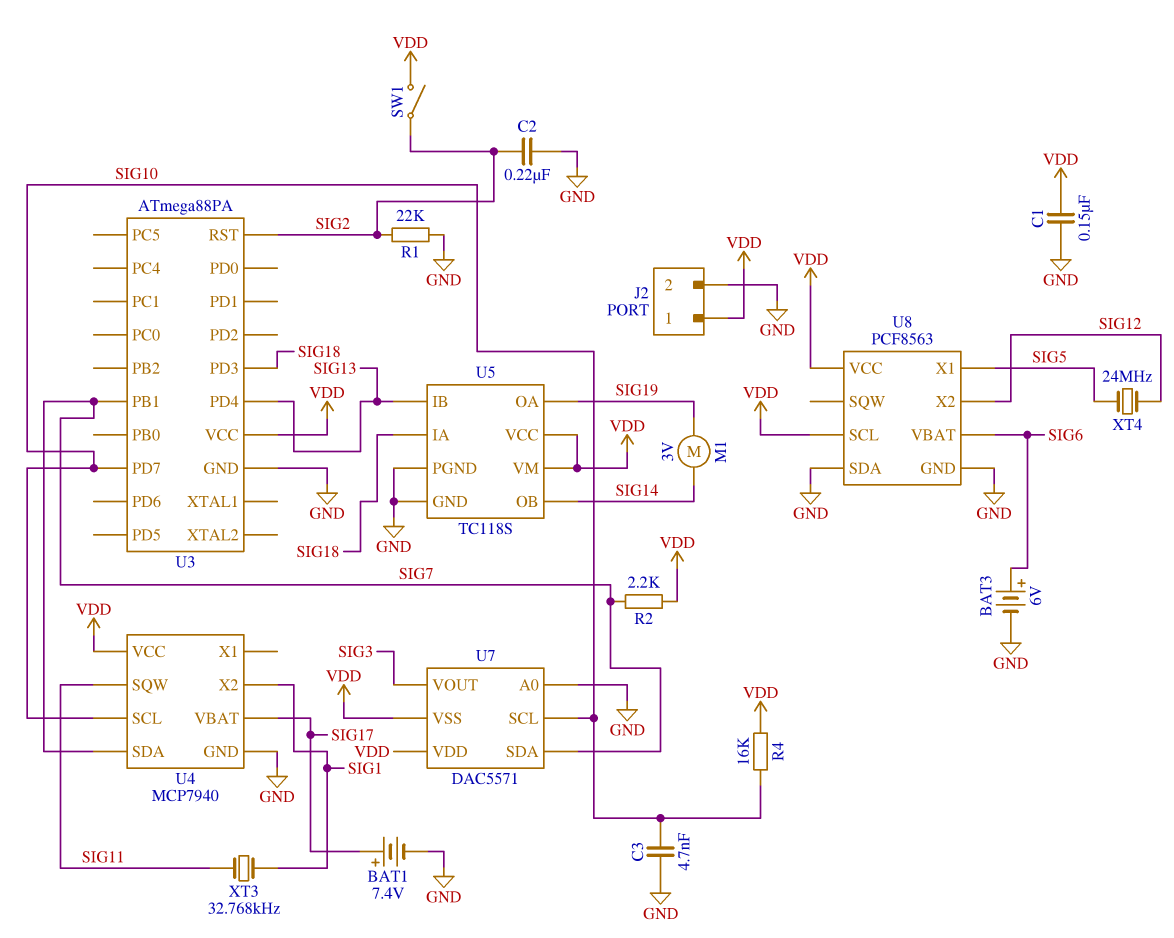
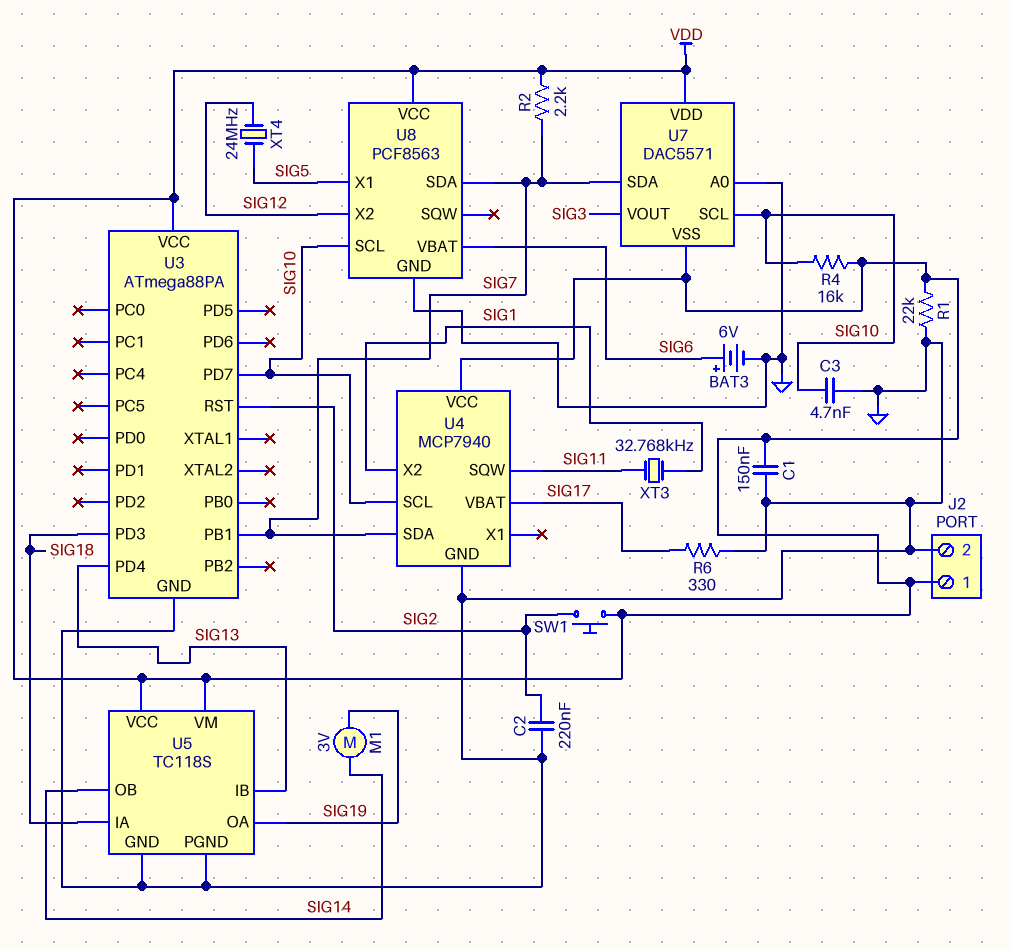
BAT1: 7.4V (plus SIG17, minus GND) -> none
R1: 22k (GND, SIG2) -> 22k (GND, VDD)
R6: none -> 330 (GND, SIG17)
SW1: switch (SIG2, VDD) -> button (SIG2, VDD)
U8 pin SCL: VDD -> SIG10
U8 pin SDA: GND -> SIG7

